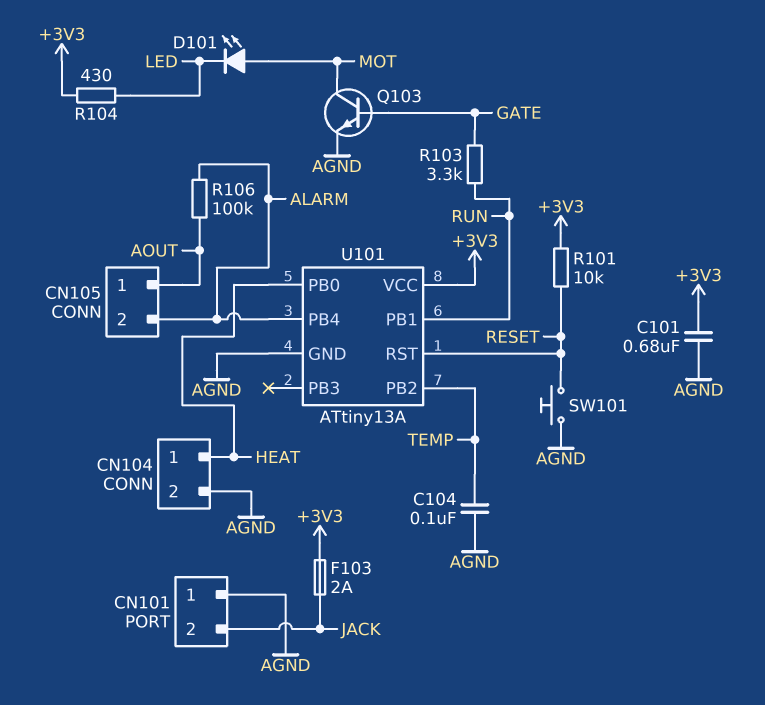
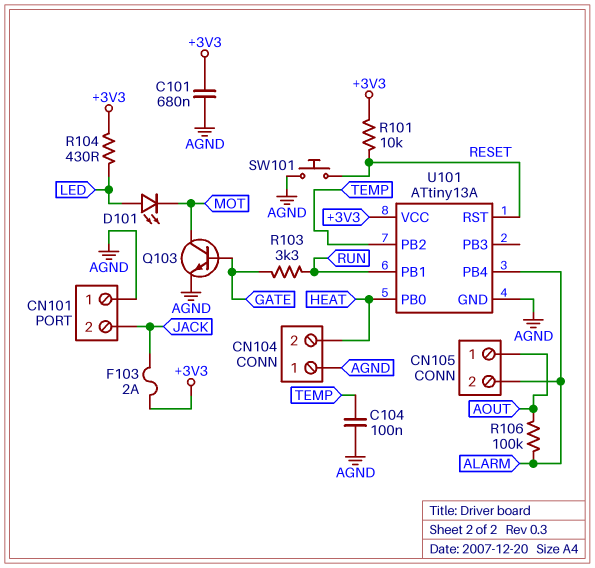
CN104 pin 1: HEAT -> AGND
CN104 pin 2: AGND -> HEAT
D101: LED (A MOT, K LED) -> LED (A LED, K MOT)

